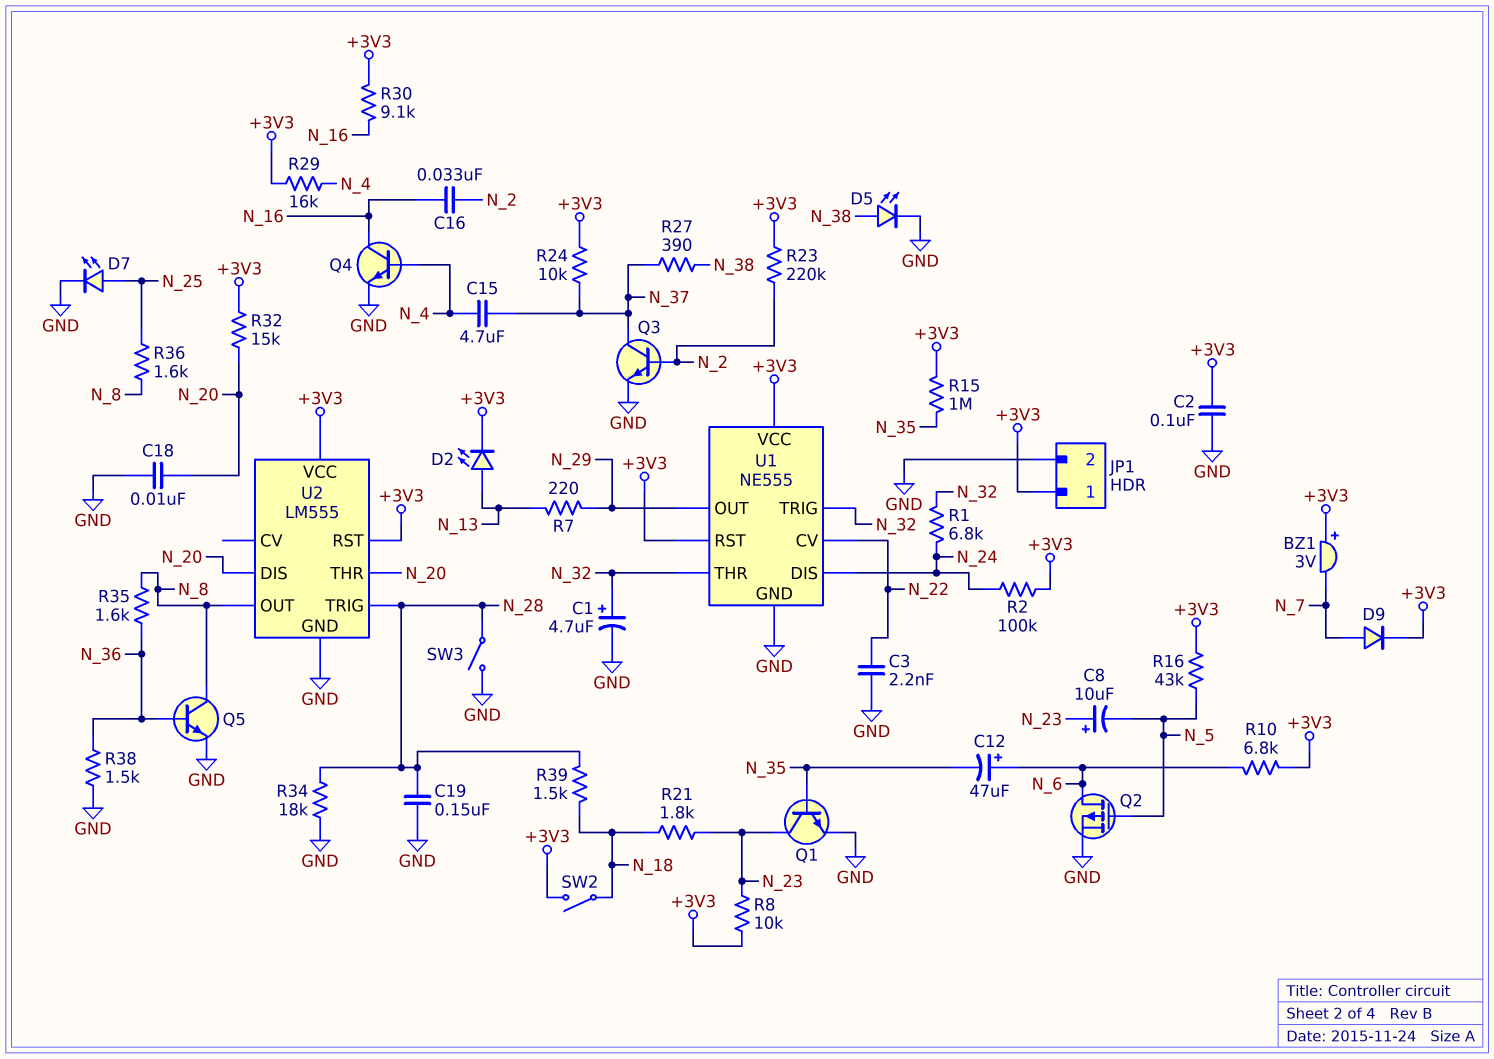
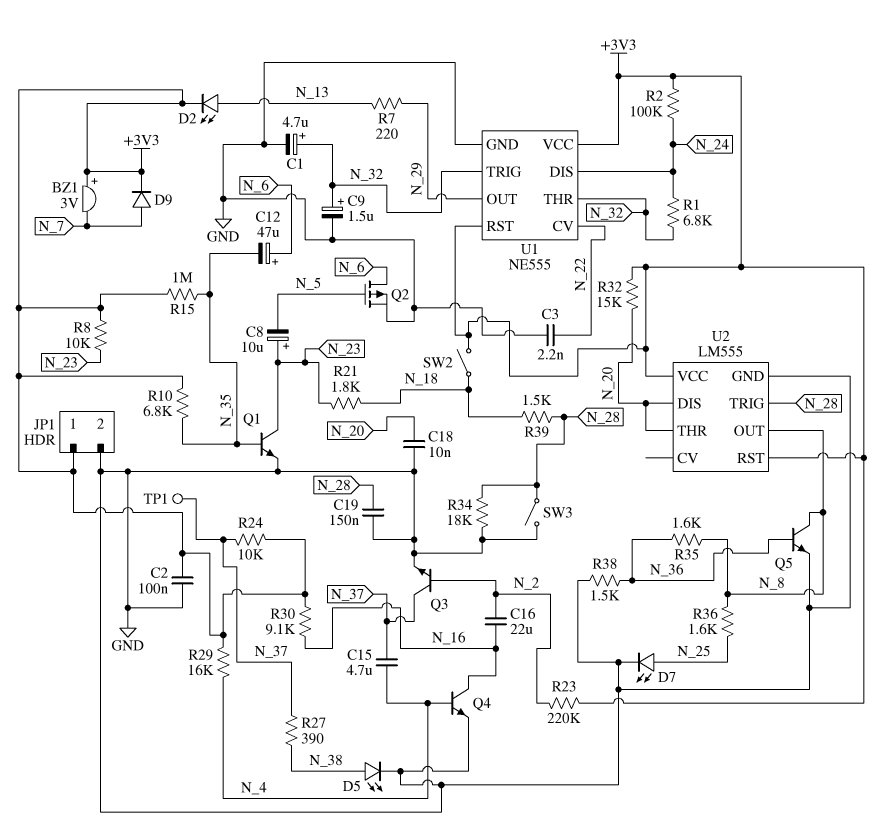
C9: none -> 1.5uF (plus N_32, minus GND)
C16: 33nF (N_2, N_16) -> 22uF (N_2, N_16)
R10: 6.8k (+3V3, N_6) -> 6.8k (+3V3, N_35)
R16: 43k (+3V3, N_5) -> none
TP1: none -> test point (N_37)

